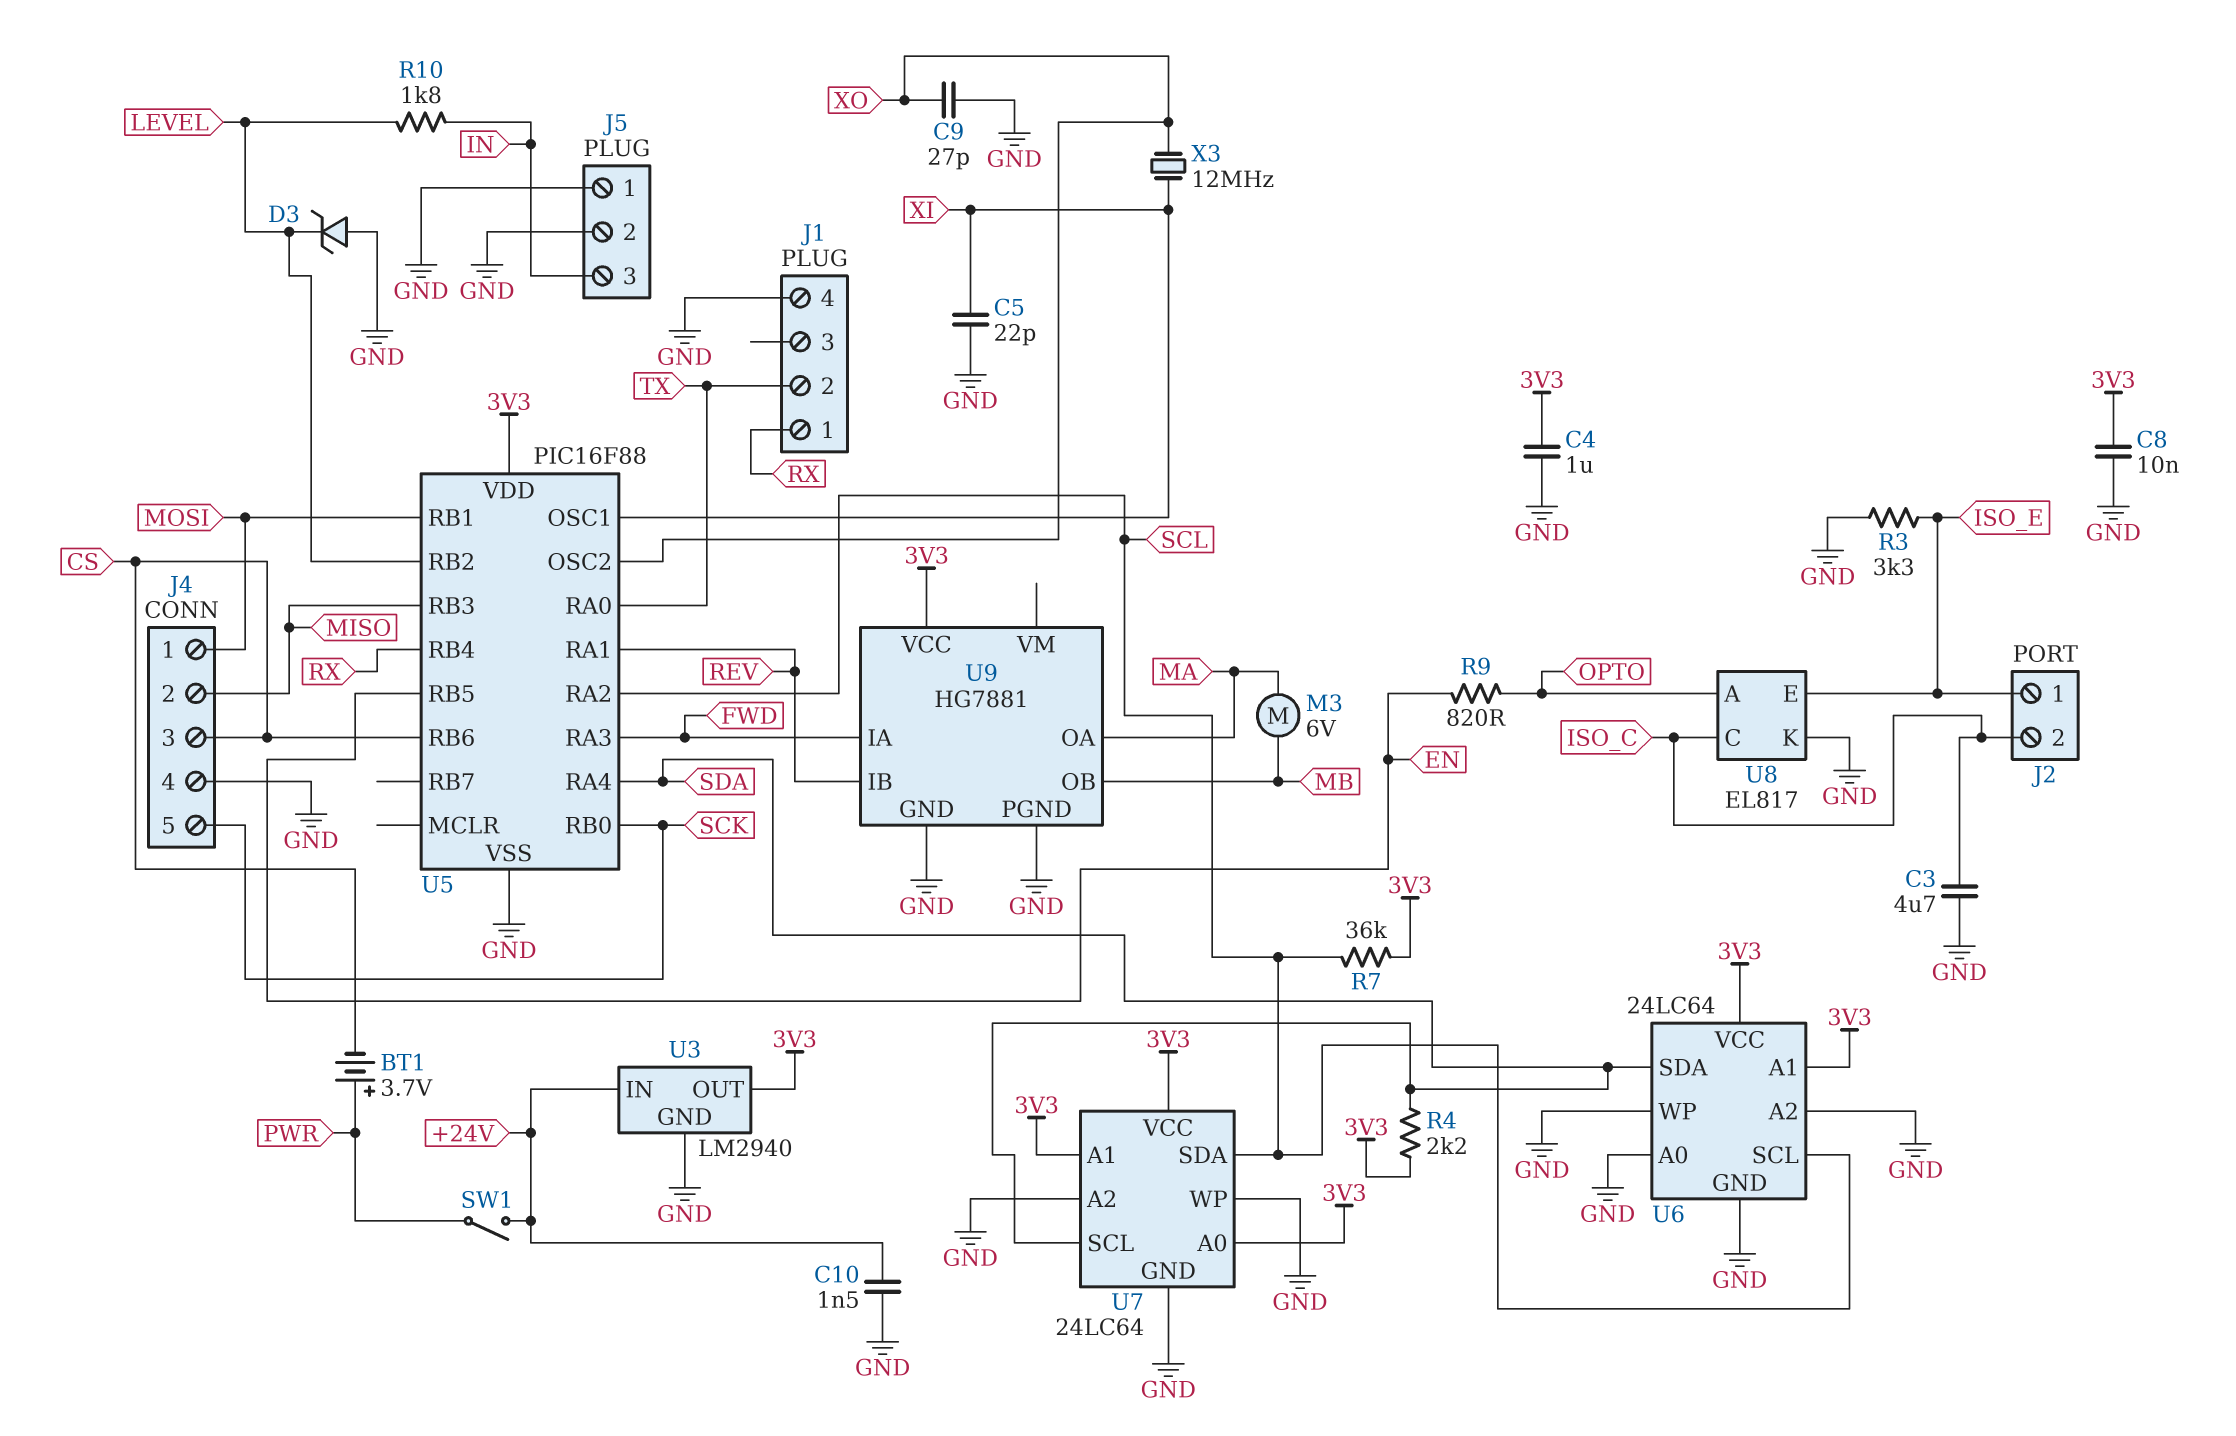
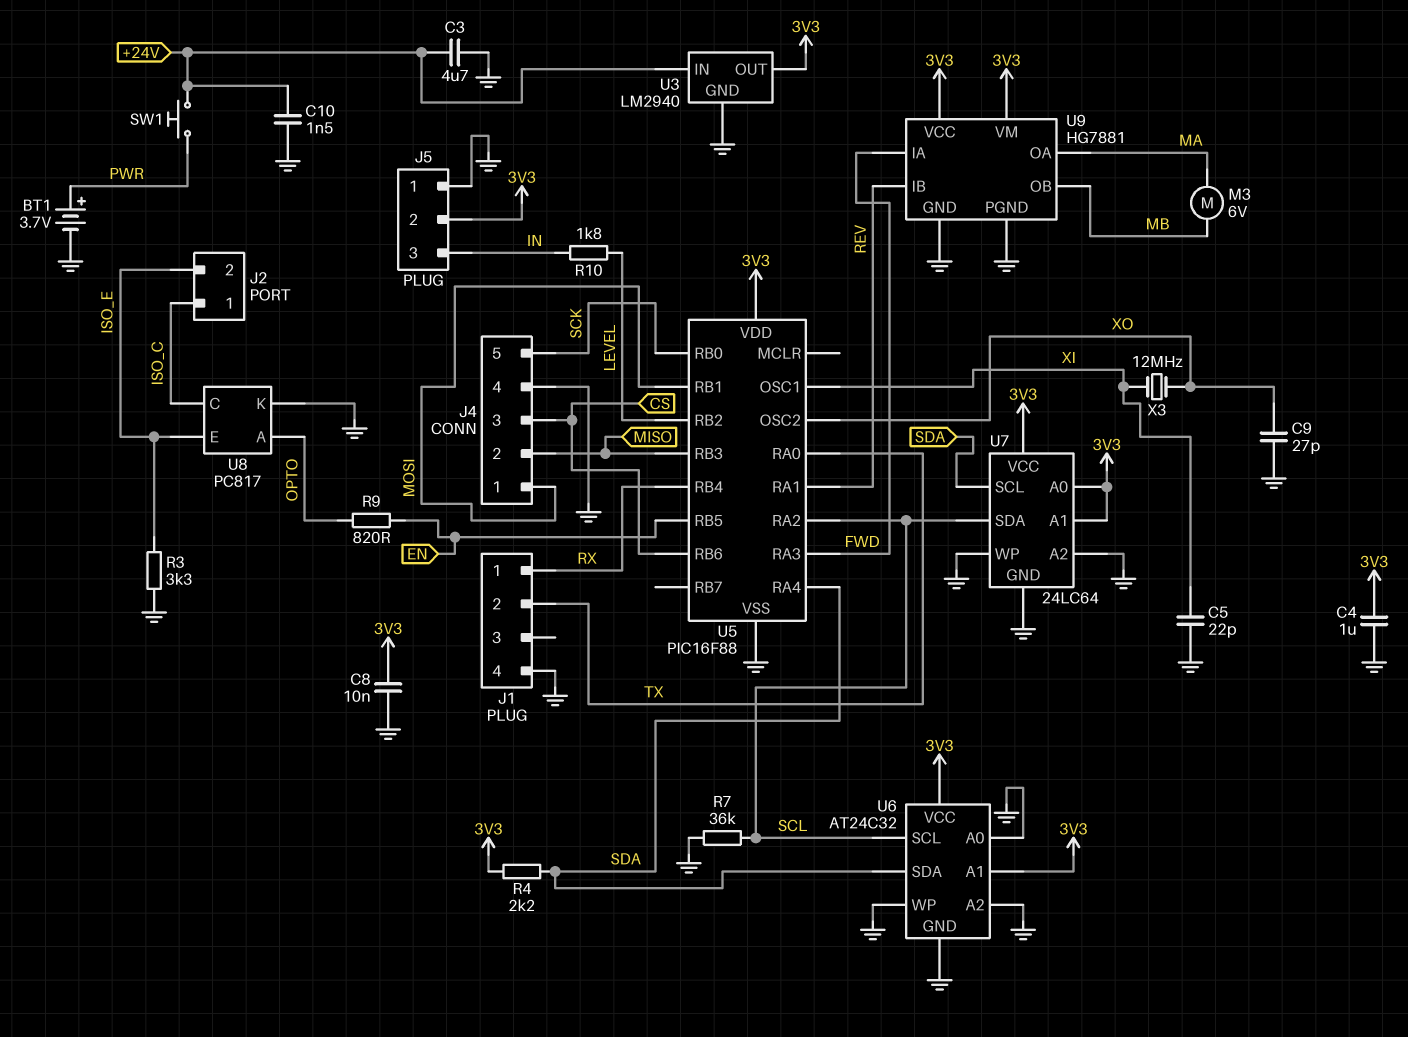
BT1: 3.7V (plus PWR, minus CS) -> 3.7V (plus PWR, minus GND)
C3: 4.7uF (GND, ISO_C) -> 4.7uF (+24V, GND)
D3: zener (A GND, K LEVEL) -> none
J2 pin 1: ISO_E -> ISO_C
J2 pin 2: ISO_C -> ISO_E
J5 pin 2: GND -> 3V3
R7: 36k (3V3, SCL) -> 36k (GND, SCL)
SW1: switch (+24V, PWR) -> button (+24V, PWR)
U6: 24LC64 -> AT24C32
U8: EL817 -> PC817
U9 pin VM: none -> 3V3

